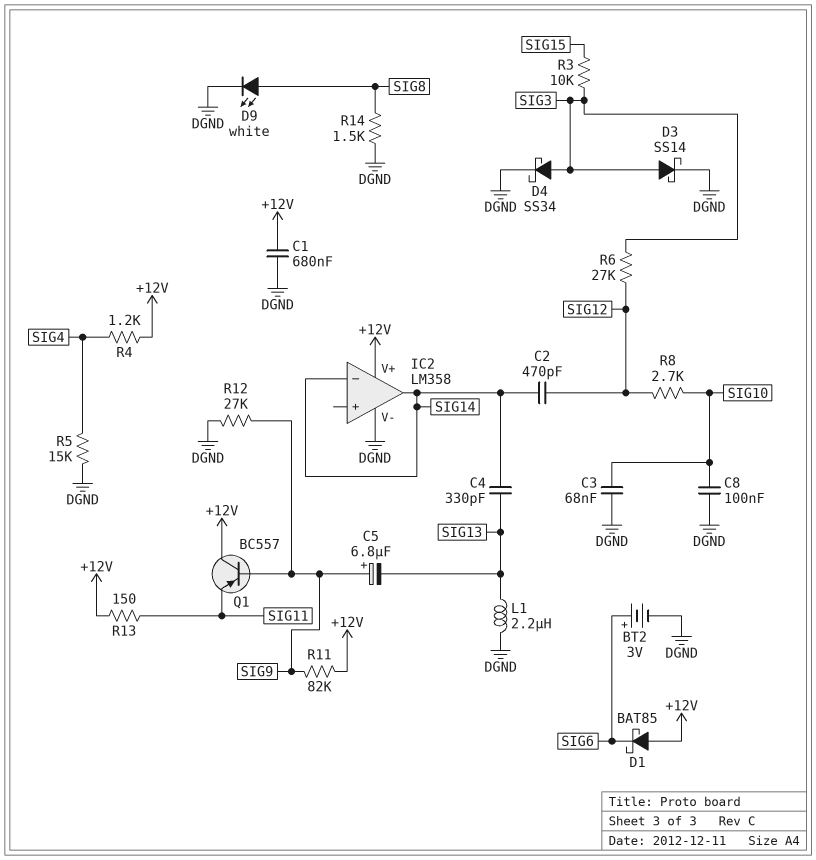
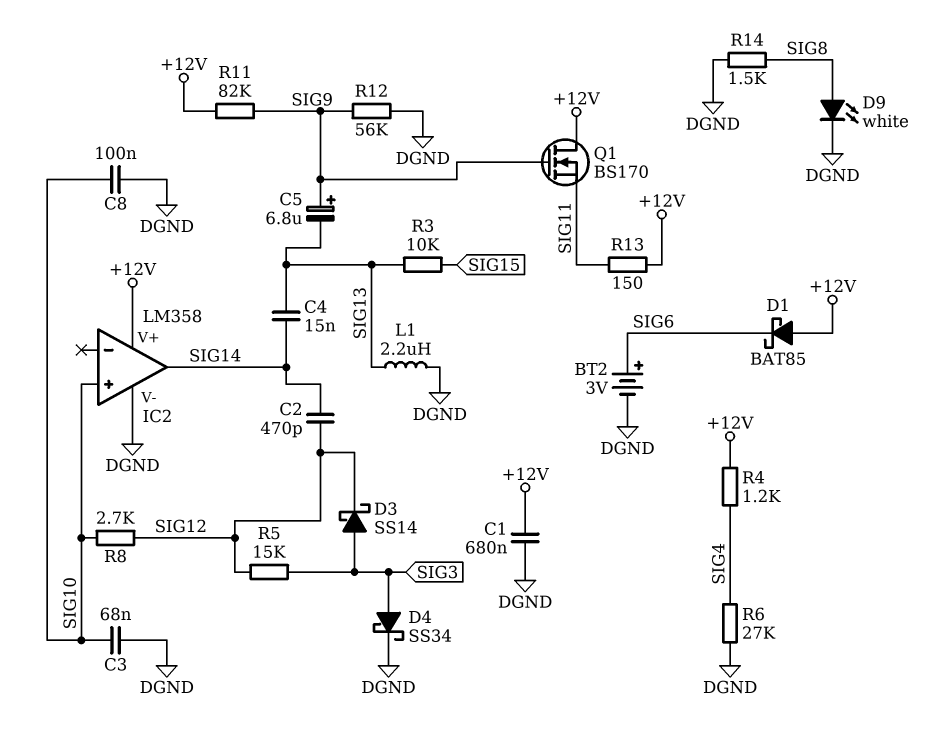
C4: 330pF (SIG13, SIG14) -> 15nF (SIG13, SIG14)
D3: schottky SS14 (A SIG3, K DGND) -> schottky SS14 (A SIG3, K SIG12)
IC2 pin in+: none -> SIG10
IC2 pin in-: SIG14 -> none
Q1: PNP BC557 (B SIG9, C +12V, E SIG11) -> NMOS BS170 (G SIG9, D +12V, S SIG11)
R3: 10k (SIG3, SIG15) -> 10k (SIG13, SIG15)
R5: 15k (DGND, SIG4) -> 15k (SIG3, SIG12)
R6: 27k (SIG3, SIG12) -> 27k (DGND, SIG4)
R12: 27k (DGND, SIG9) -> 56k (DGND, SIG9)

